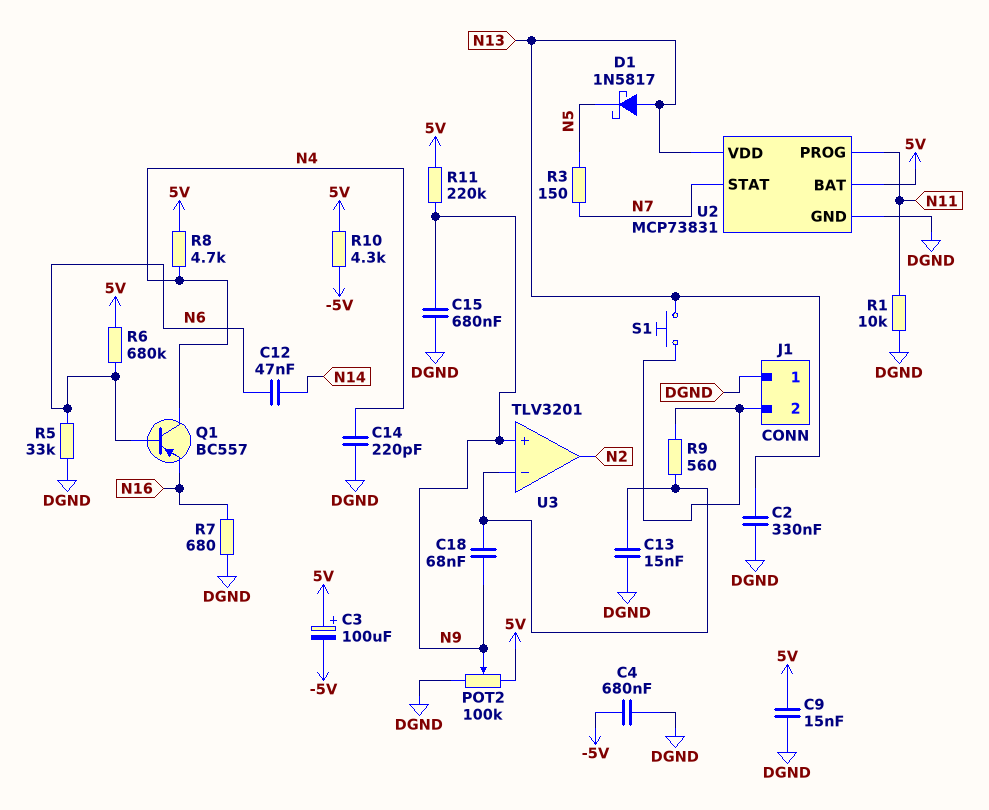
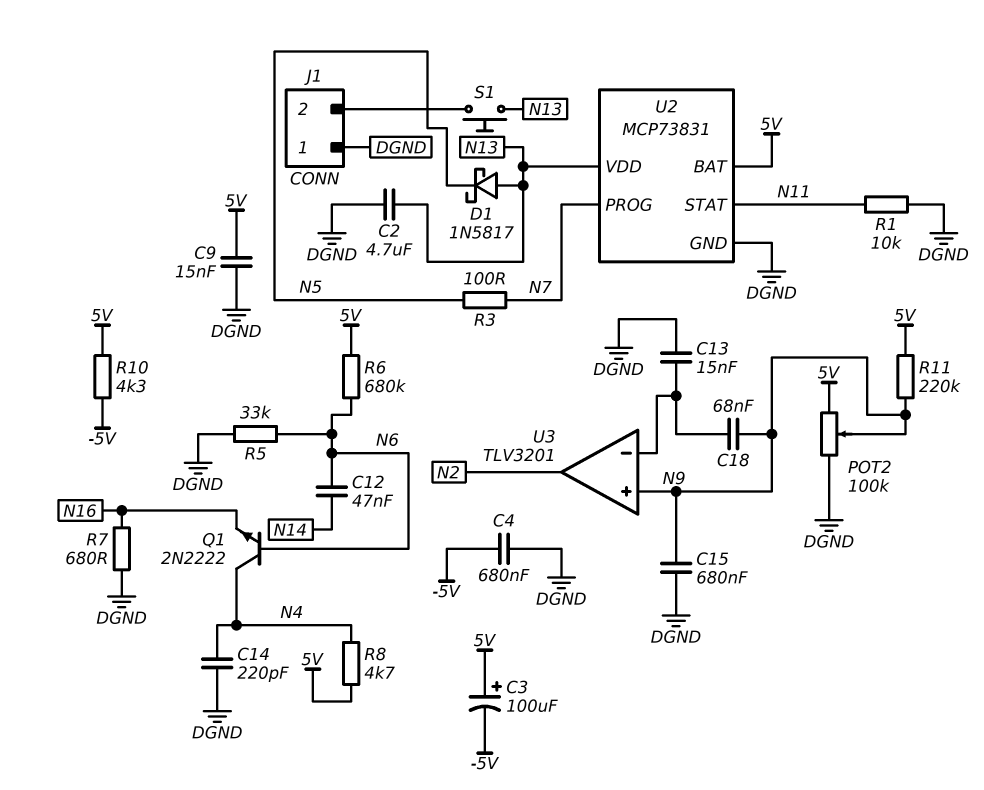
C2: 330nF (DGND, N13) -> 4.7uF (DGND, N13)
Q1: PNP BC557 (B N6, C N4, E N16) -> NPN 2N2222 (B N6, C N4, E N16)
R3: 150 (N5, N7) -> 100 (N5, N7)
R9: 560 (J1/2, U3/in-) -> none
U2 pin PROG: N11 -> N7
U2 pin STAT: N7 -> N11

